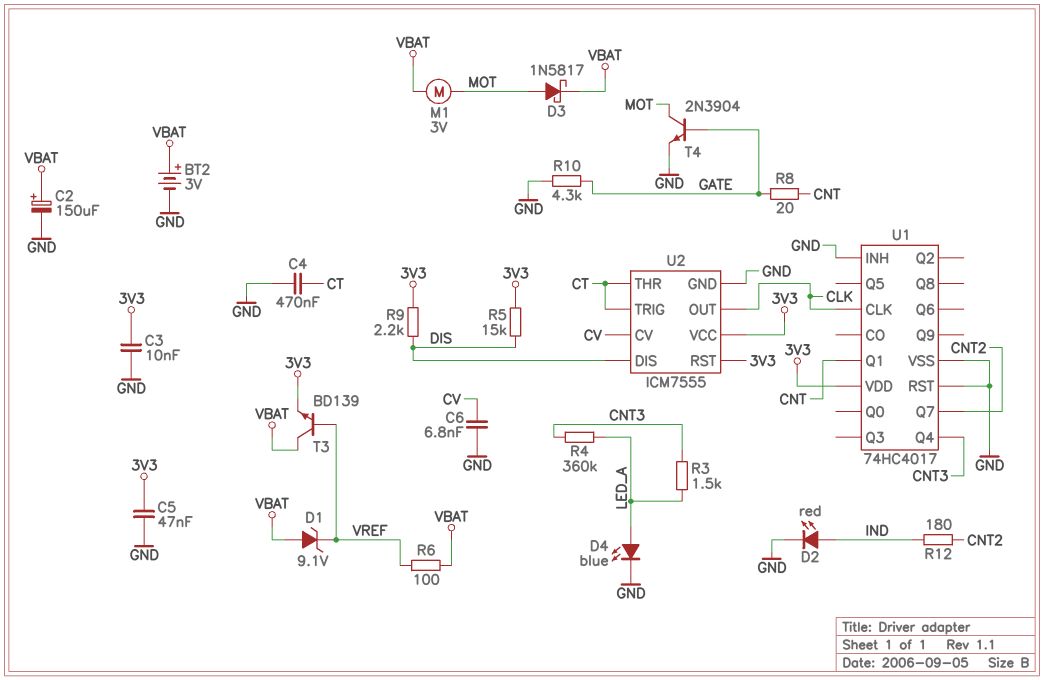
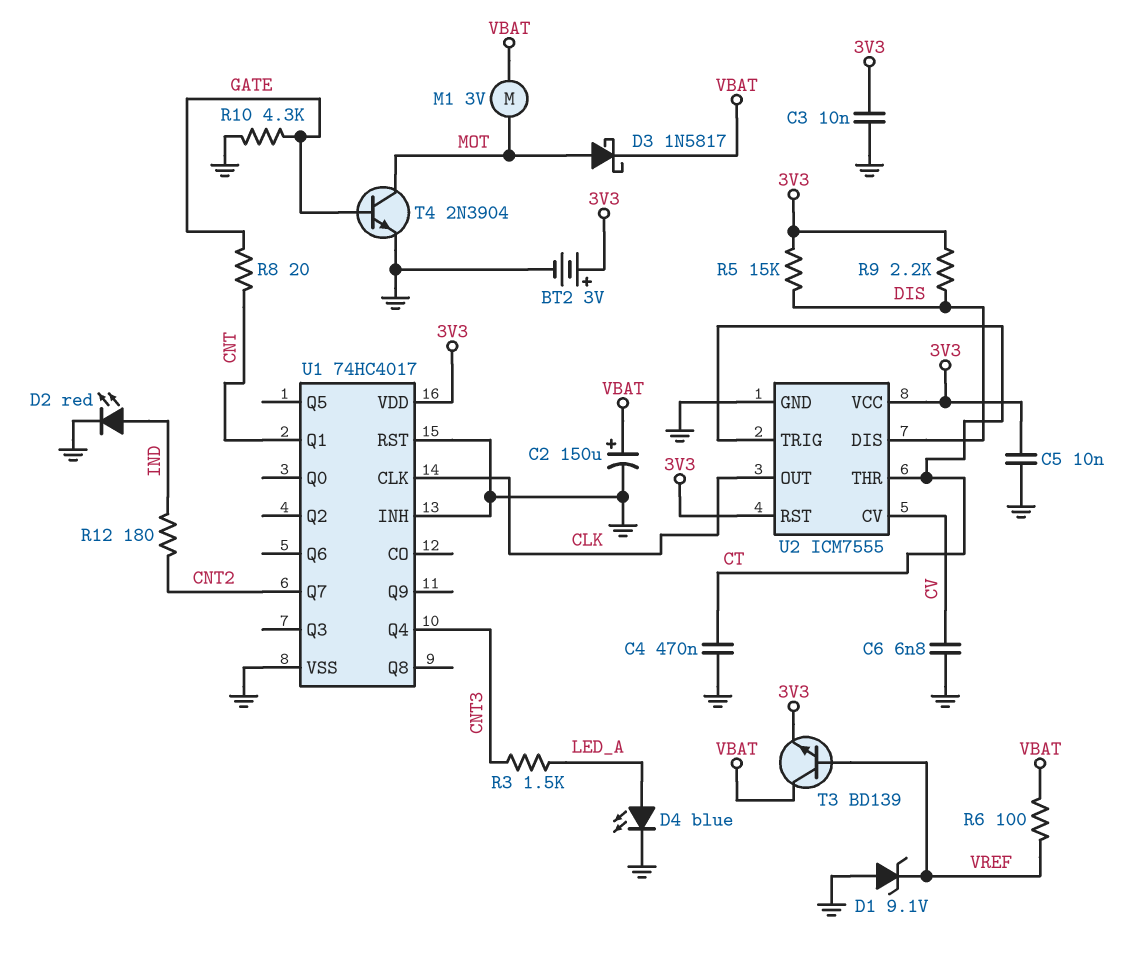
BT2: 3V (plus VBAT, minus GND) -> 3V (plus 3V3, minus GND)
C5: 47nF (3V3, GND) -> 10nF (3V3, GND)
D1: zener 9.1V (A VBAT, K VREF) -> zener 9.1V (A GND, K VREF)
R4: 360k (CNT3, LED_A) -> none

